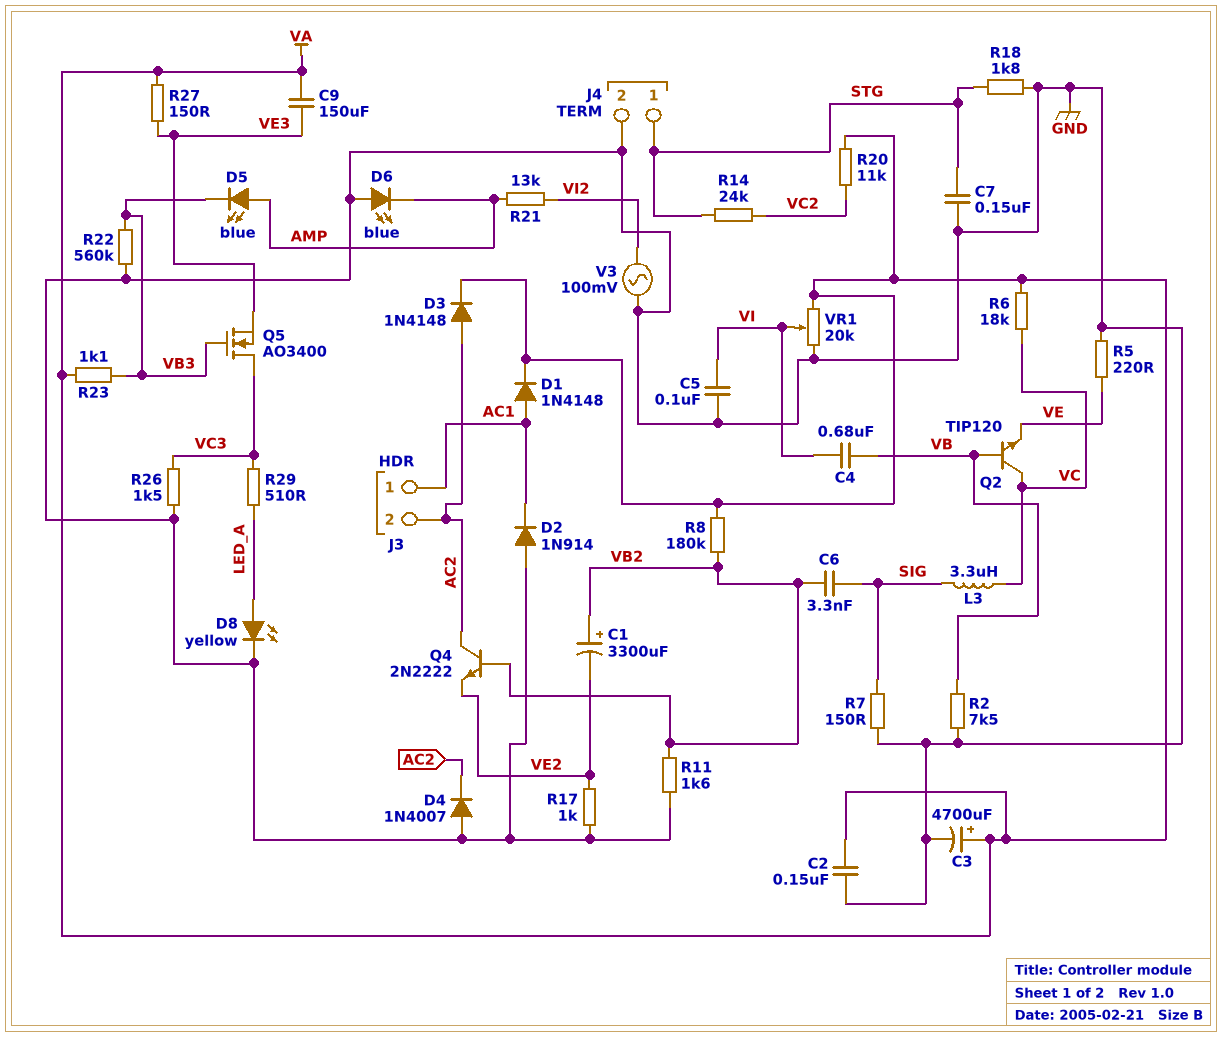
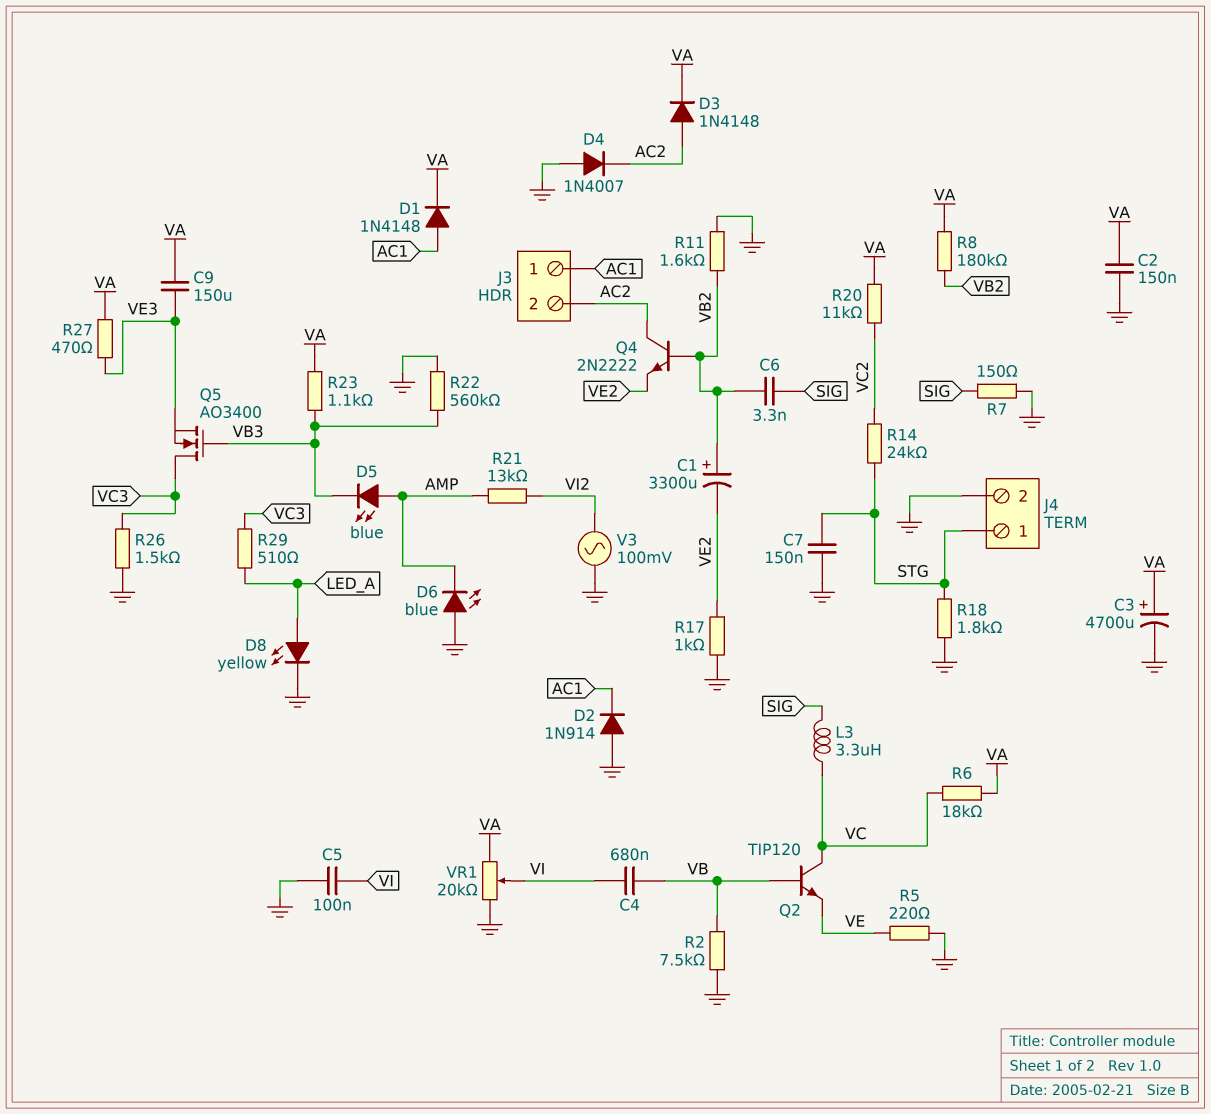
R27: 150 (VA, VE3) -> 470 (VA, VE3)

